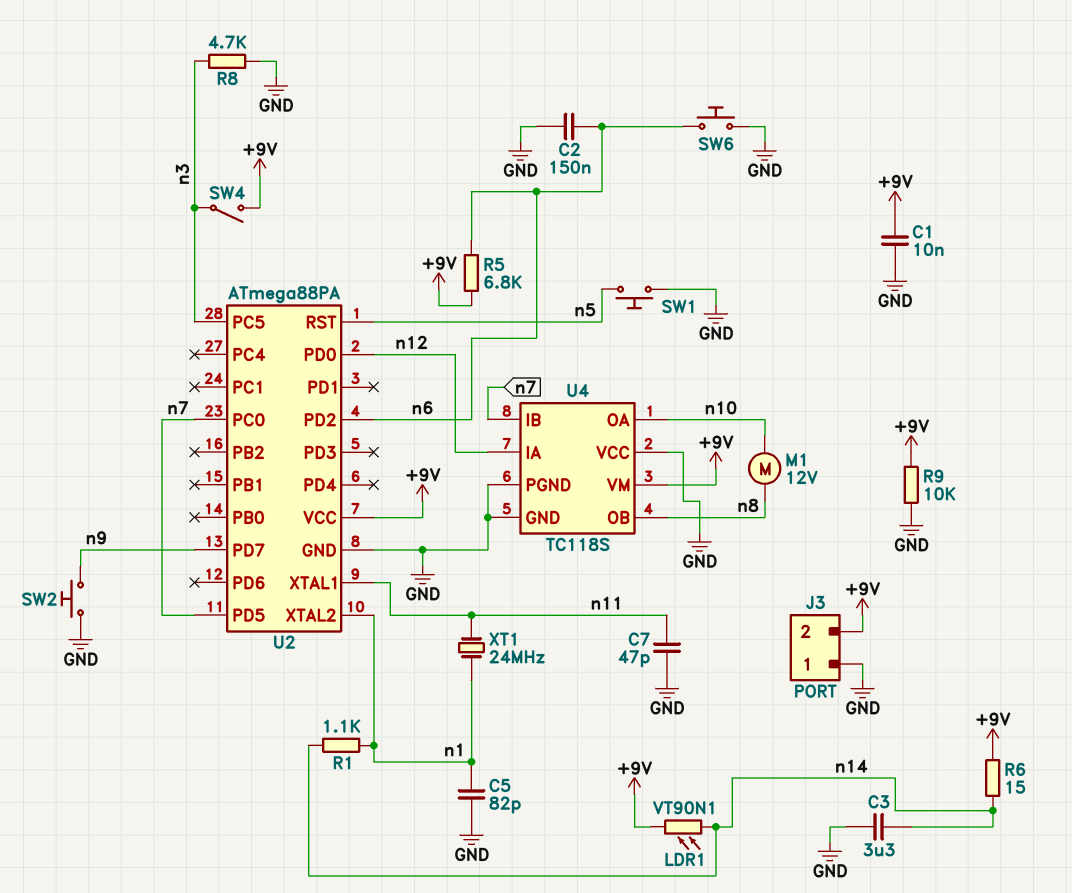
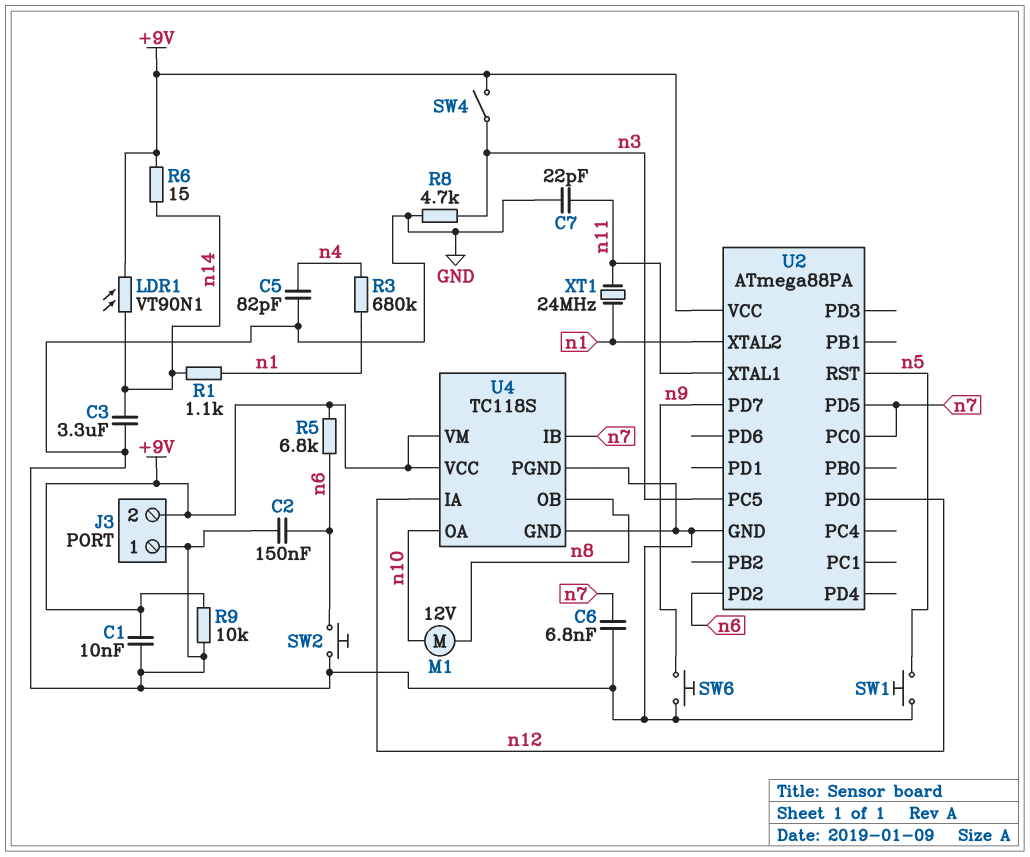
C5: 82pF (GND, n1) -> 82pF (GND, n4)
C6: none -> 6.8nF (GND, n7)
C7: 47pF (GND, n11) -> 22pF (GND, n11)
R3: none -> 680k (n1, n4)
SW2: button (GND, n9) -> button (GND, n6)
SW6: button (GND, n6) -> button (GND, n9)
U4 pin VCC: GND -> +9V

